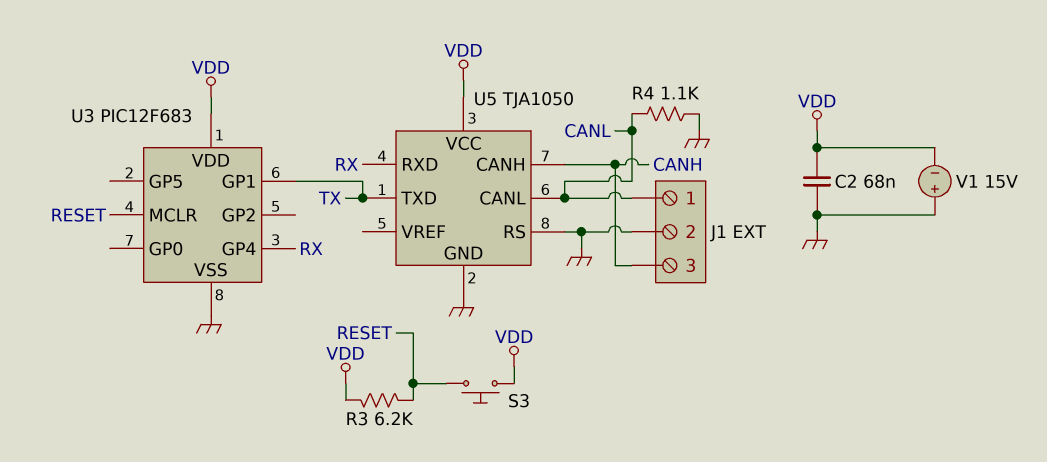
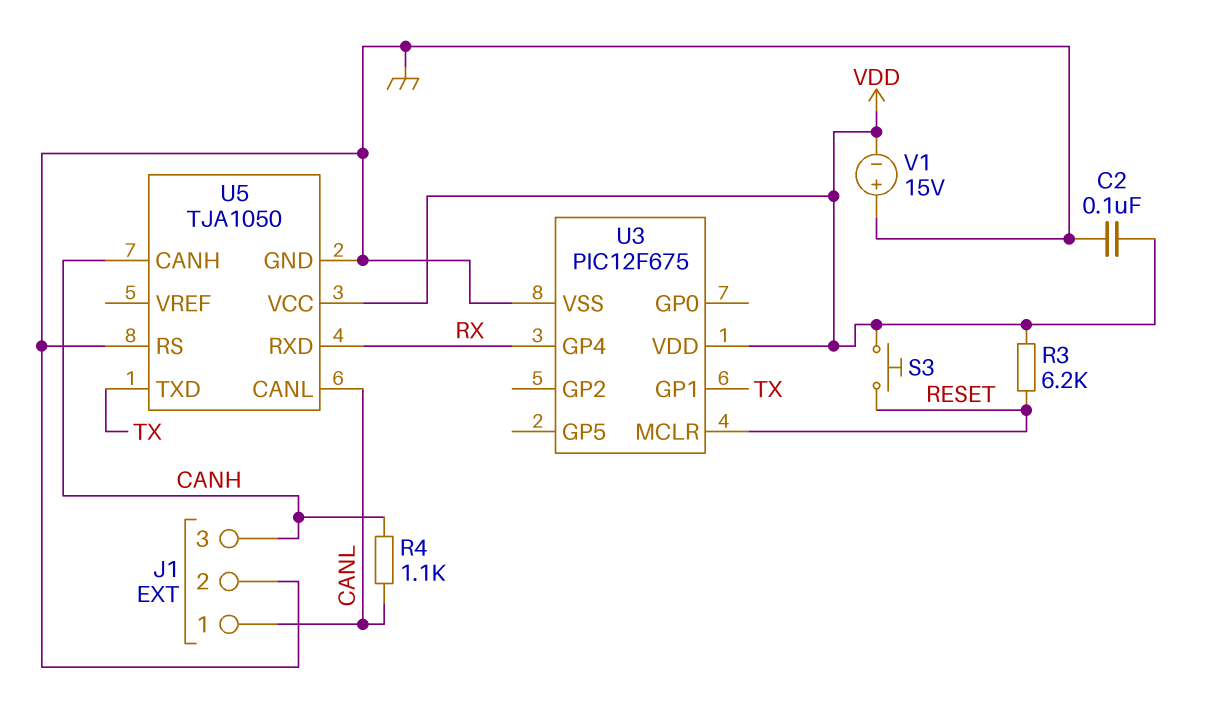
C2: 68nF (GND, VDD) -> 100nF (GND, VDD)
R4: 1.1k (CANL, GND) -> 1.1k (CANH, CANL)
U3: PIC12F683 -> PIC12F675

